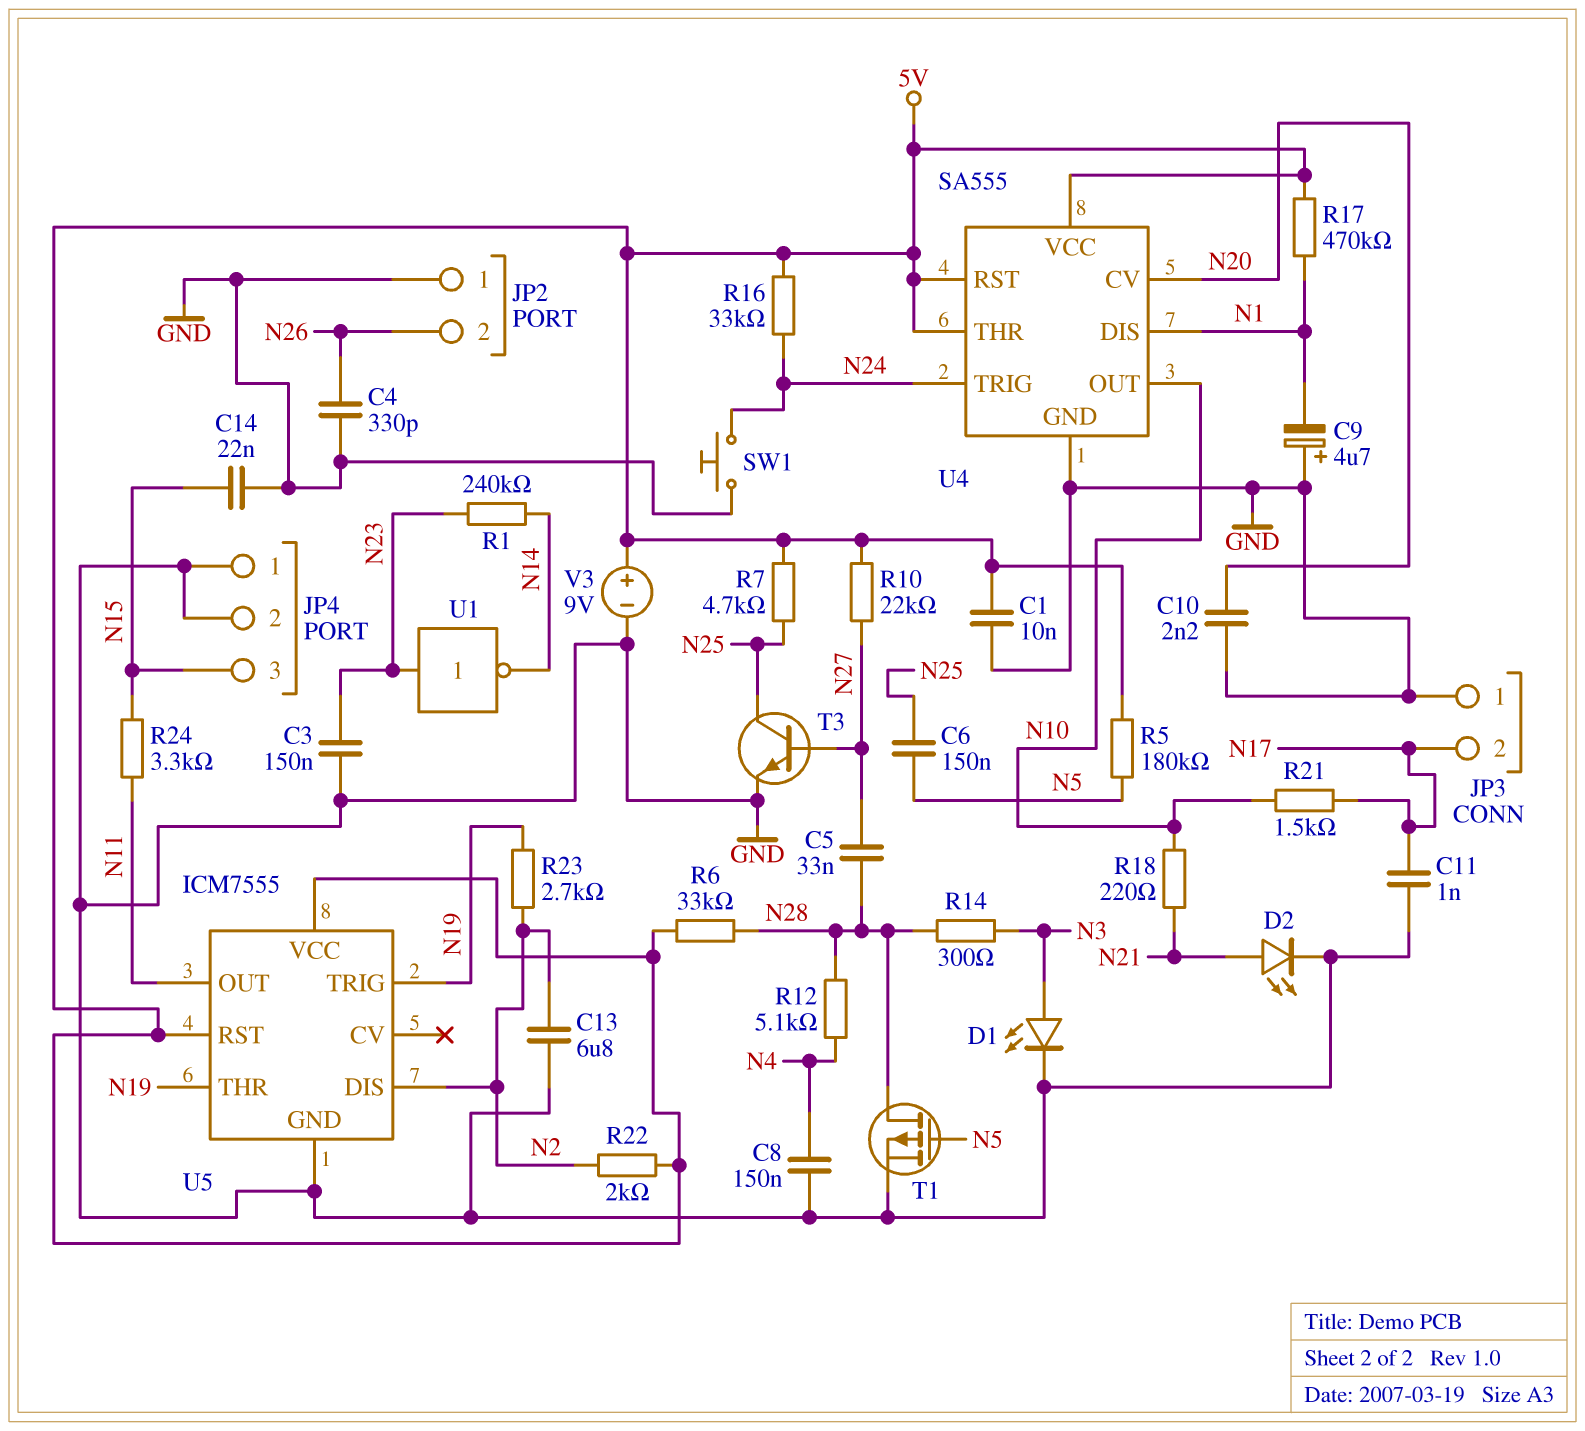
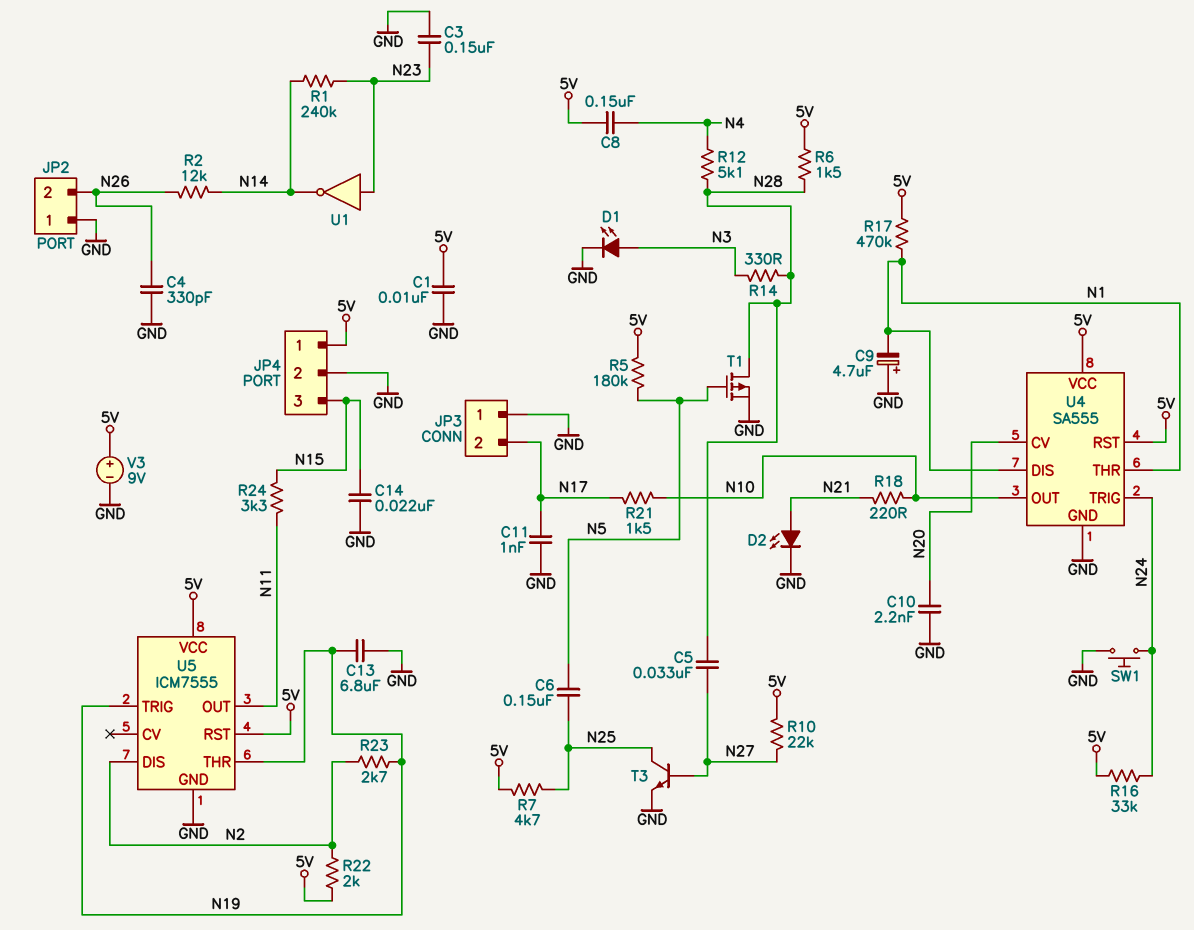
C8: 150nF (GND, N4) -> 150nF (5V, N4)
C13: 6.8uF (GND, N2) -> 6.8uF (GND, N19)
JP4 pin 1: GND -> 5V
R2: none -> 12k (N14, N26)
R6: 33k (5V, N28) -> 1.5k (5V, N28)
R14: 300 (N3, N28) -> 330 (N3, N28)
U4 pin THR: 5V -> N1

